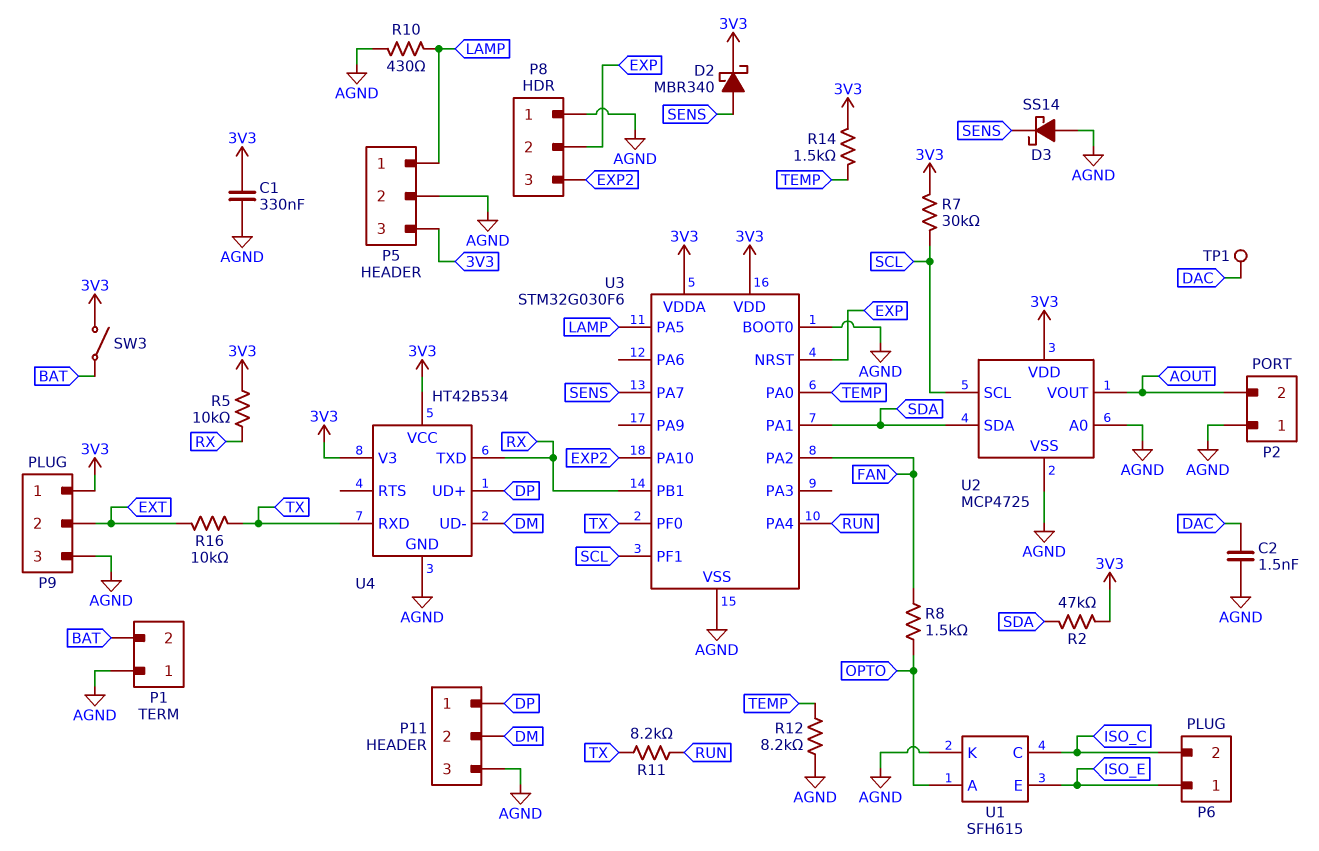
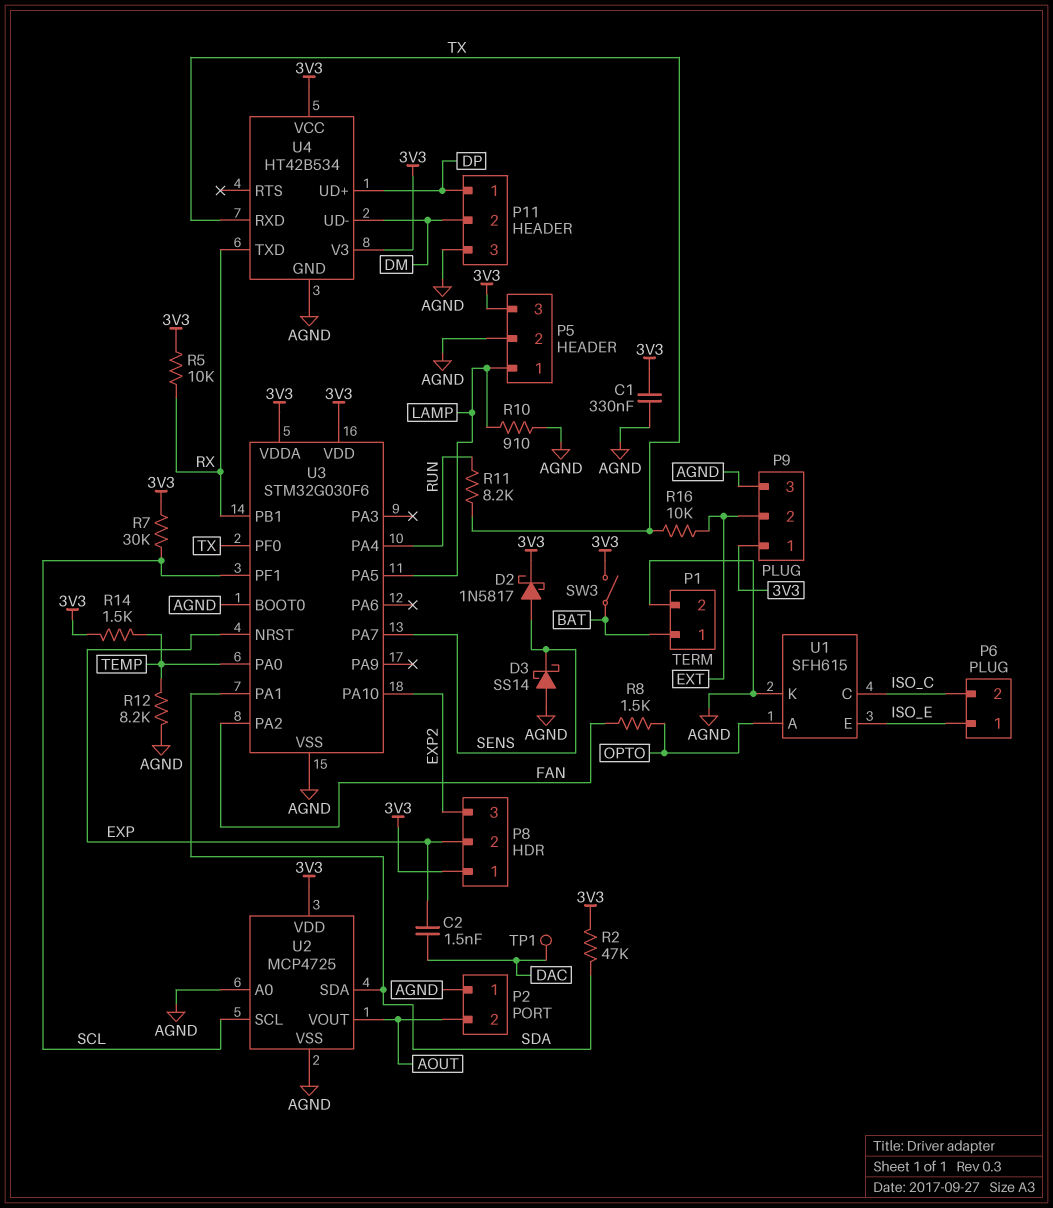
C2: 1.5nF (AGND, DAC) -> 1.5nF (DAC, EXP)
D2: schottky MBR340 (A SENS, K 3V3) -> schottky 1N5817 (A SENS, K 3V3)
P1 pin 1: AGND -> BAT
P1 pin 2: BAT -> AGND
P8 pin 1: AGND -> 3V3
R10: 430 (AGND, LAMP) -> 910 (AGND, LAMP)

